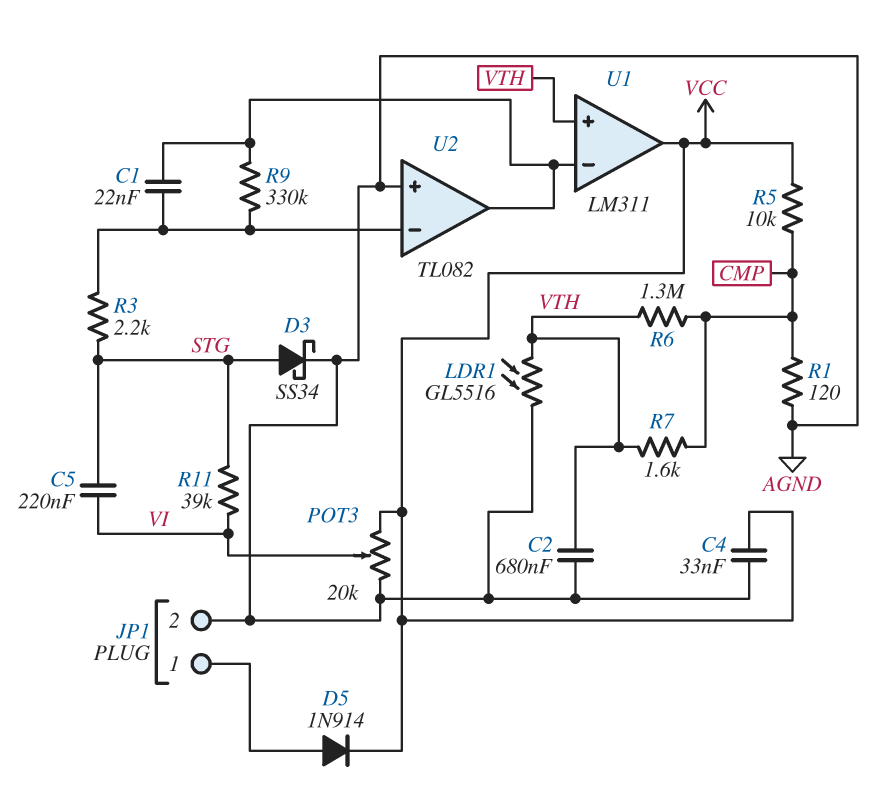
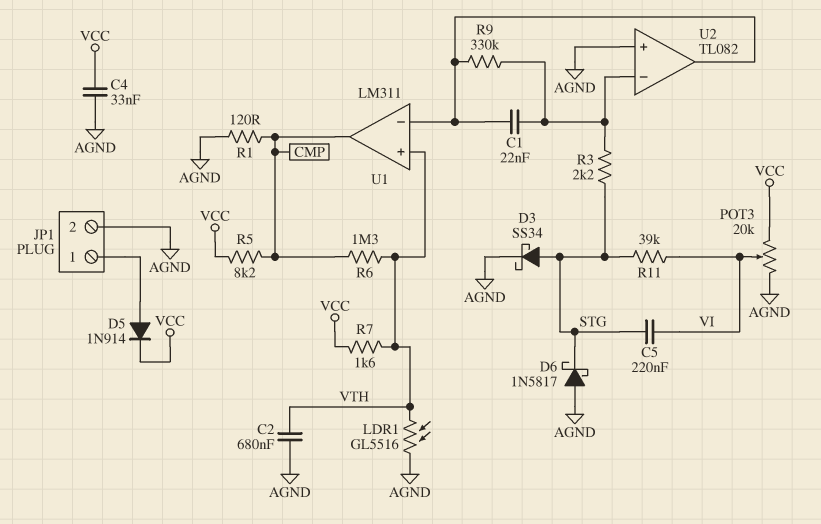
D6: none -> schottky 1N5817 (A AGND, K STG)
R5: 10k (CMP, VCC) -> 8.2k (CMP, VCC)
R7: 1.6k (CMP, VTH) -> 1.6k (VCC, VTH)
U1 pin out: VCC -> CMP

